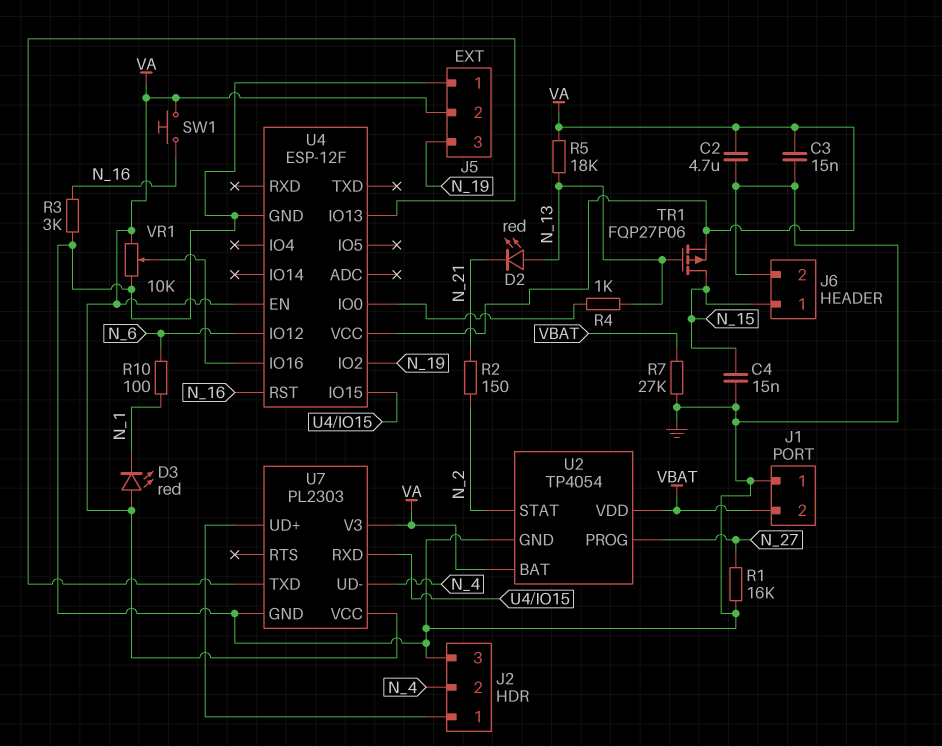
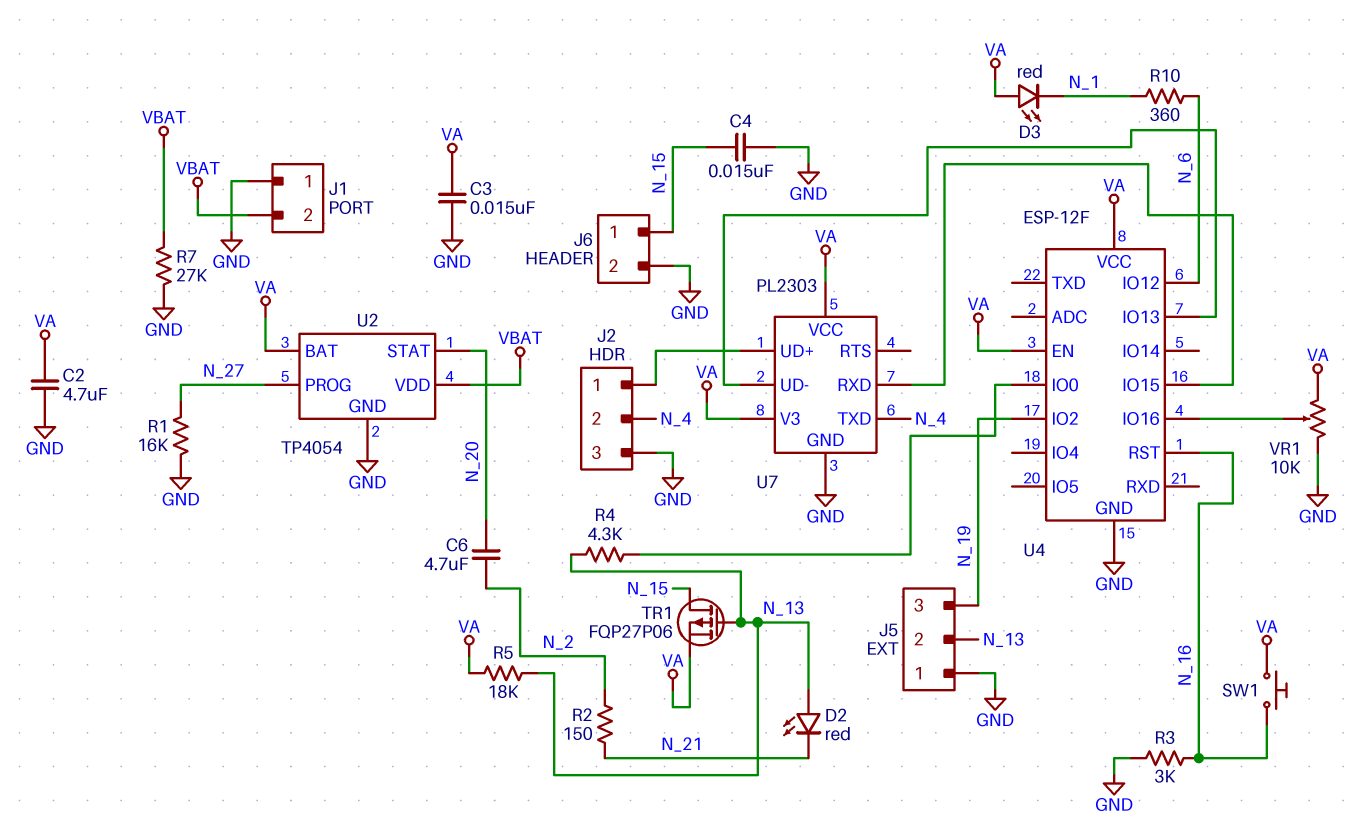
C6: none -> 4.7uF (N_2, N_20)
J5 pin 2: VA -> N_13
R4: 1k (N_13, U4/IO0) -> 4.3k (N_13, U4/IO0)
R10: 100 (N_1, N_6) -> 360 (N_1, N_6)
U2 pin STAT: N_2 -> N_20
U7 pin TXD: U4/IO13 -> N_4
U7 pin UD-: N_4 -> U4/IO13

